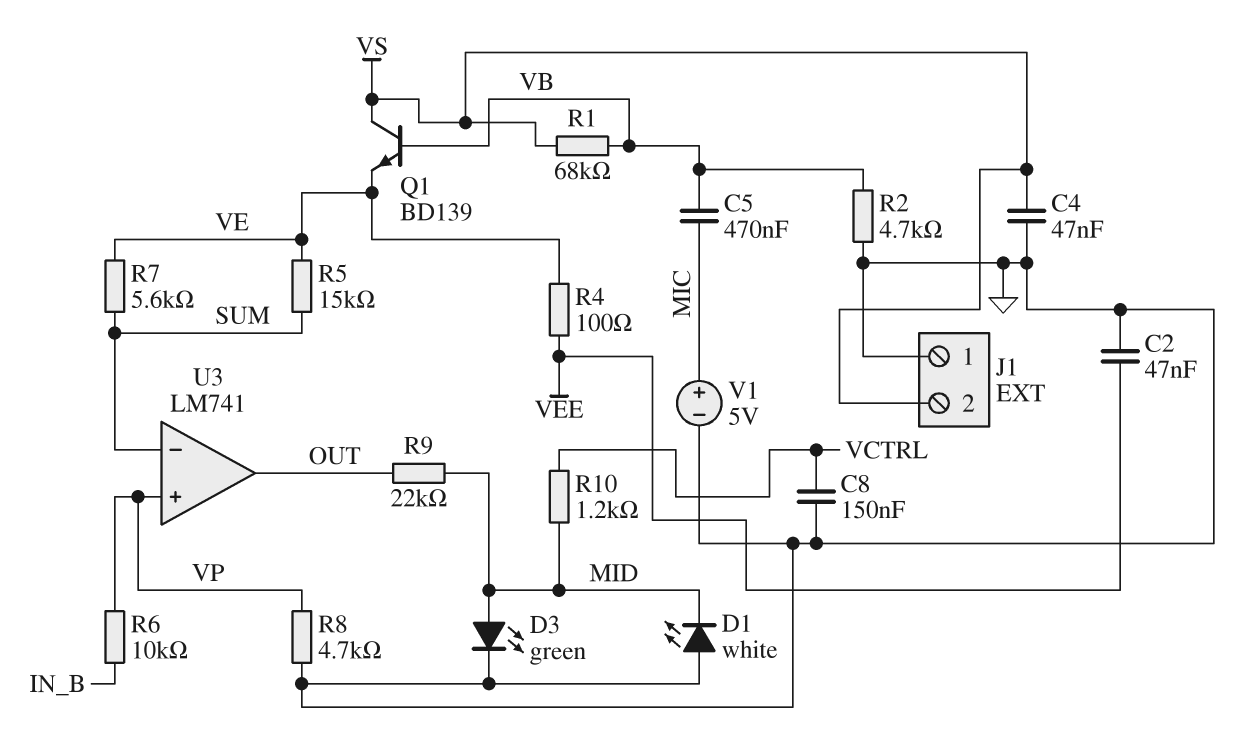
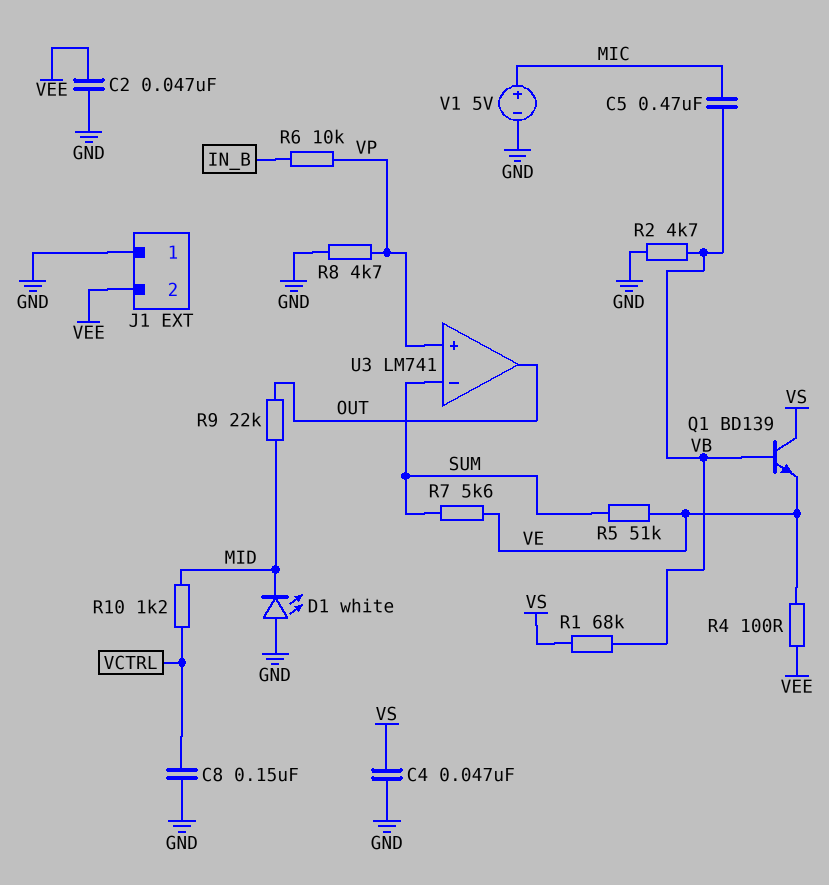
D3: LED green (A MID, K GND) -> none
J1 pin 2: VS -> VEE
R5: 15k (SUM, VE) -> 51k (SUM, VE)

